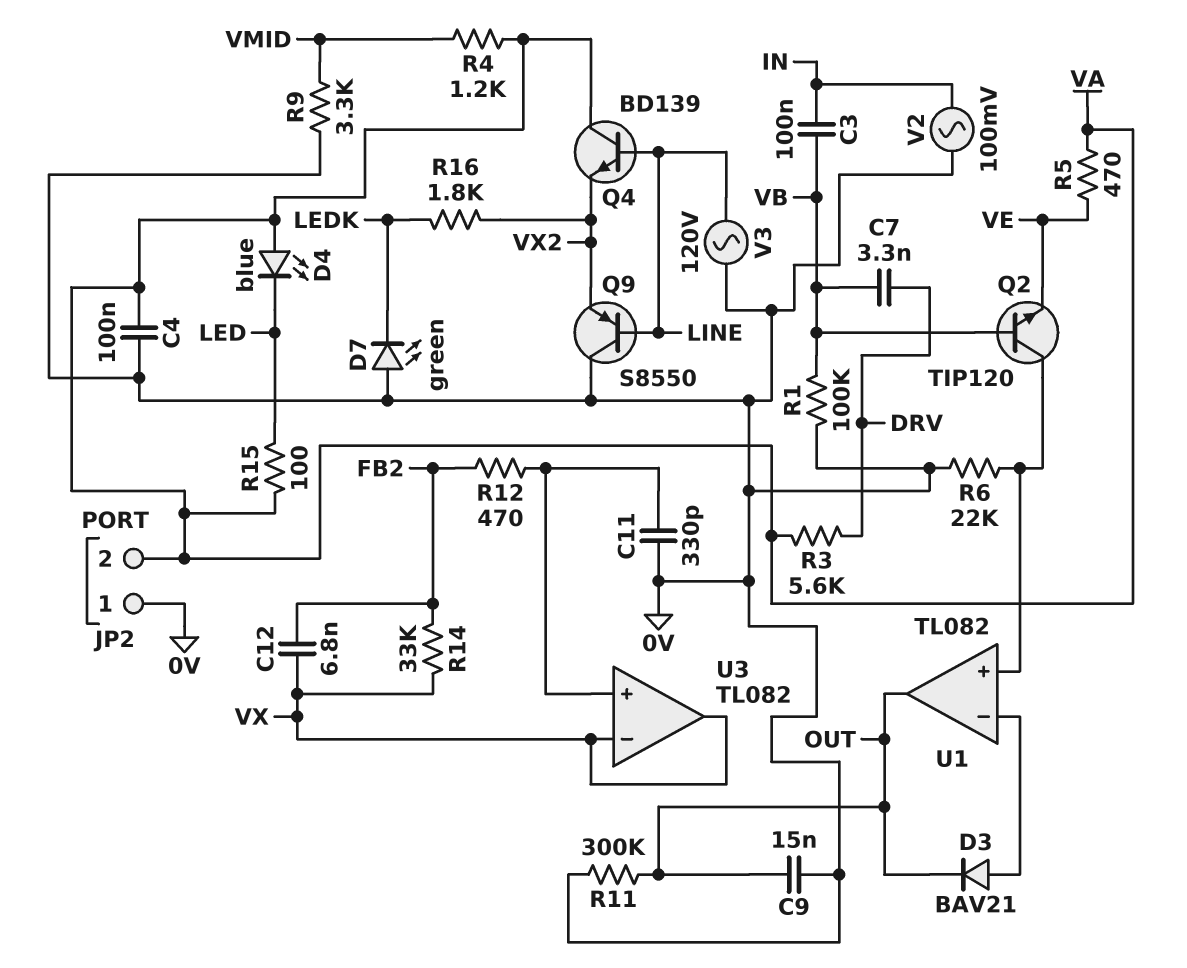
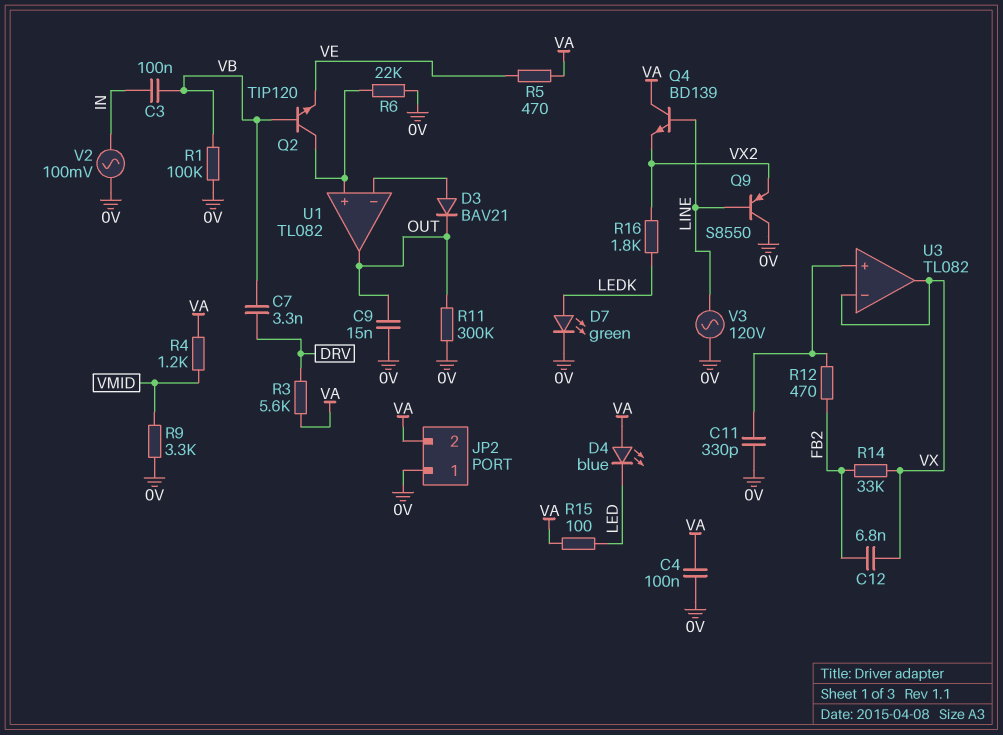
D7: LED green (A 0V, K LEDK) -> LED green (A LEDK, K 0V)

